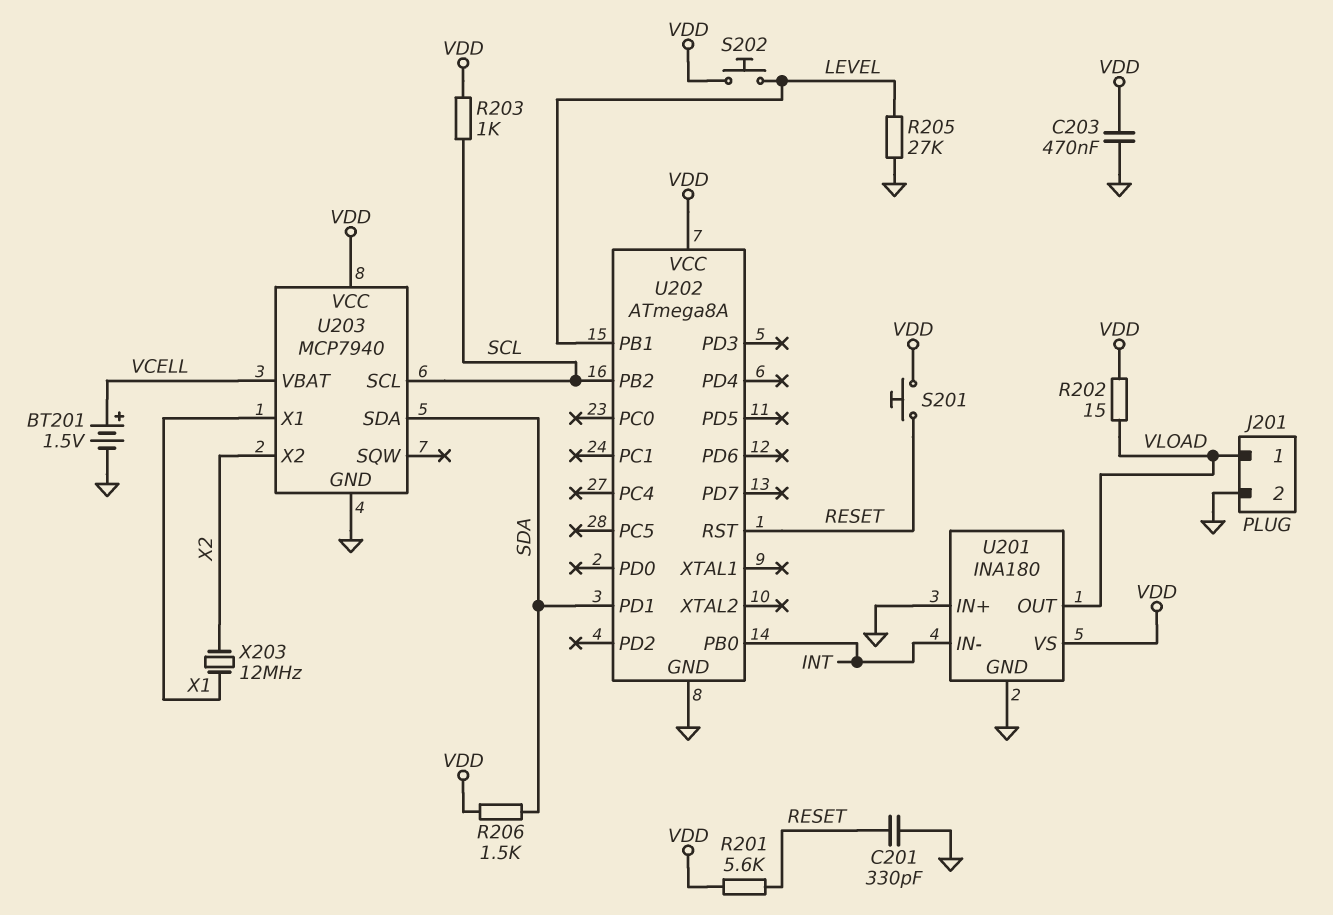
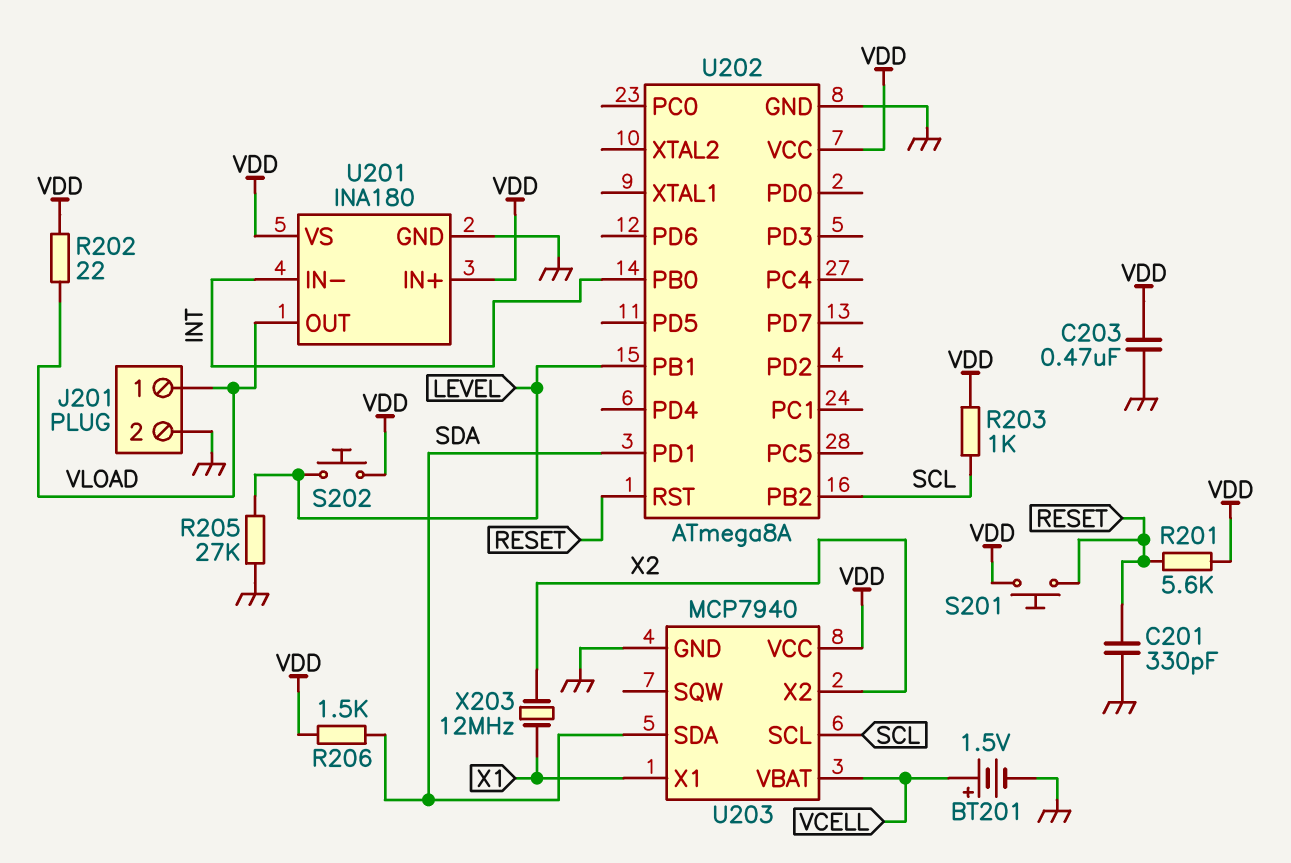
R202: 15 (VDD, VLOAD) -> 22 (VDD, VLOAD)
U201 pin IN+: GND -> VDD

